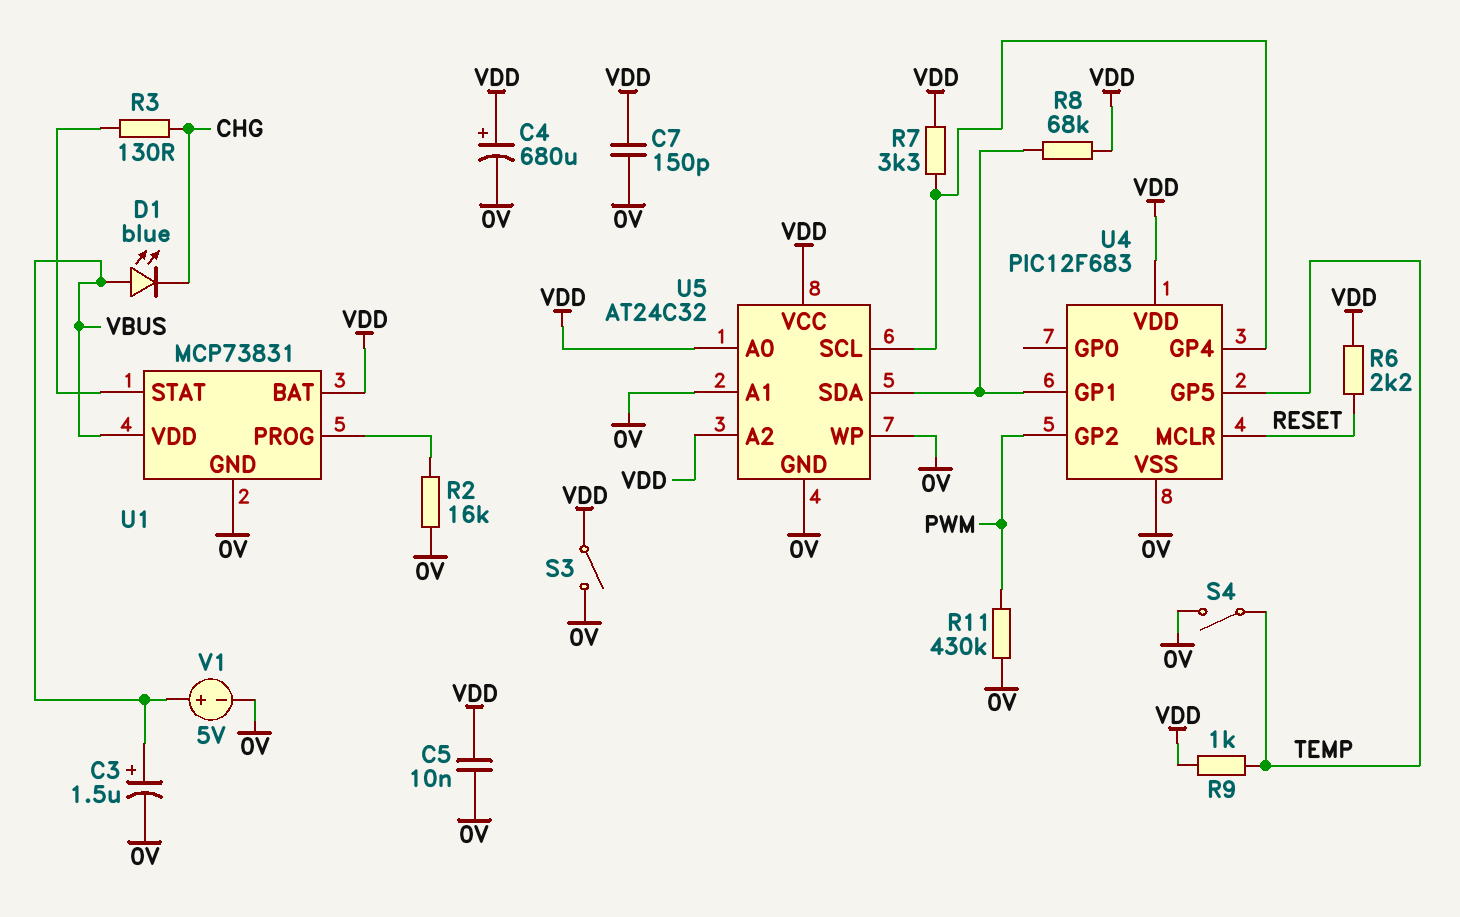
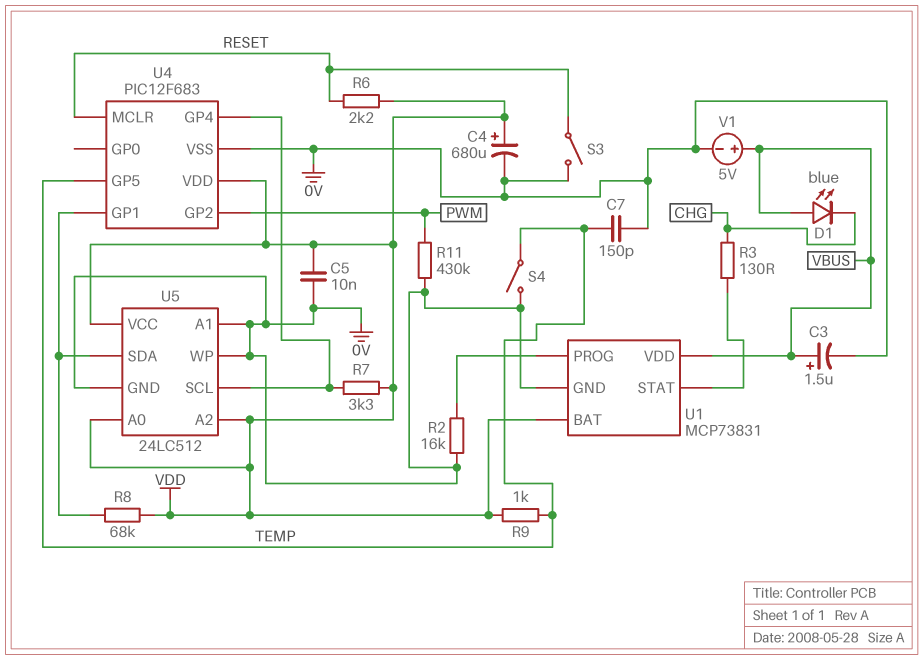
C7: 150pF (0V, VDD) -> 150pF (0V, TEMP)
S3: switch (0V, VDD) -> switch (0V, RESET)
U5: AT24C32 -> 24LC512

